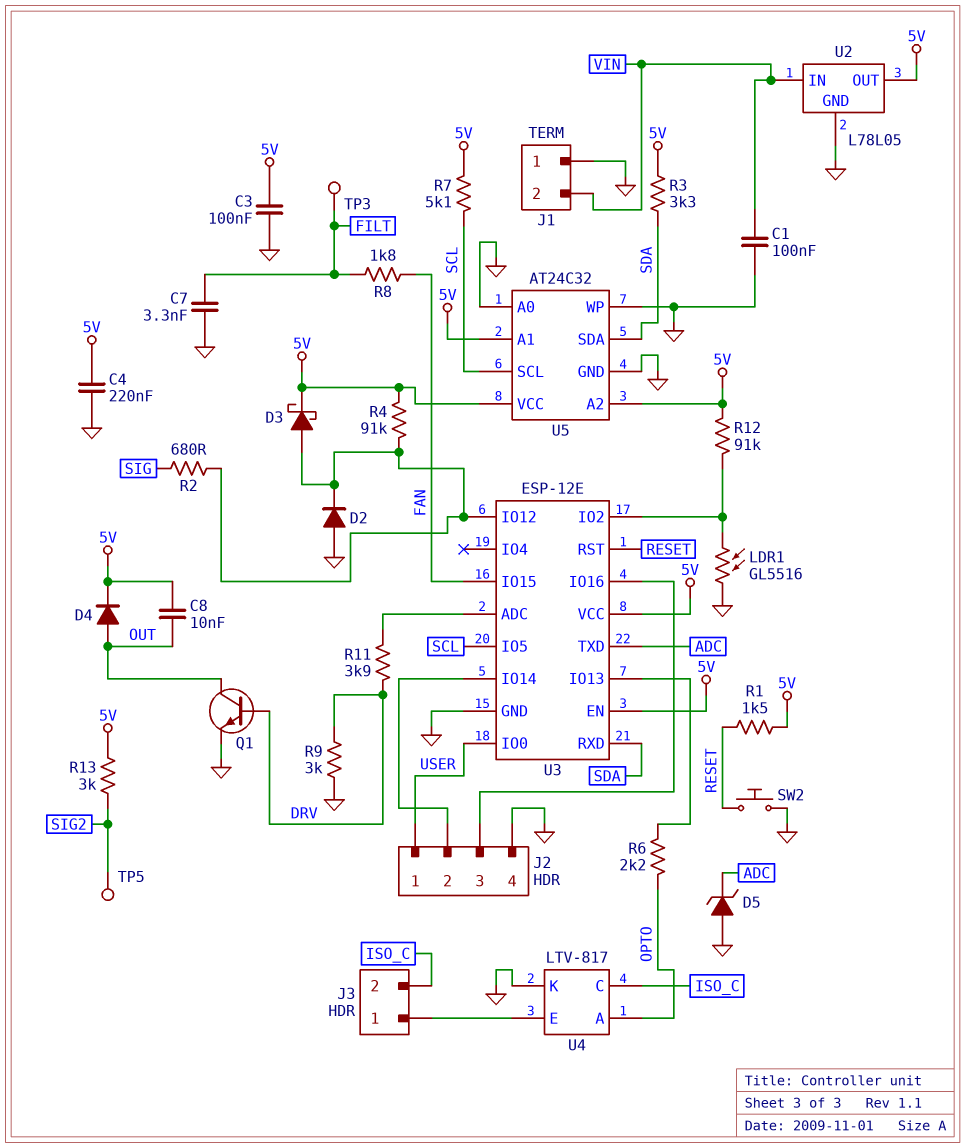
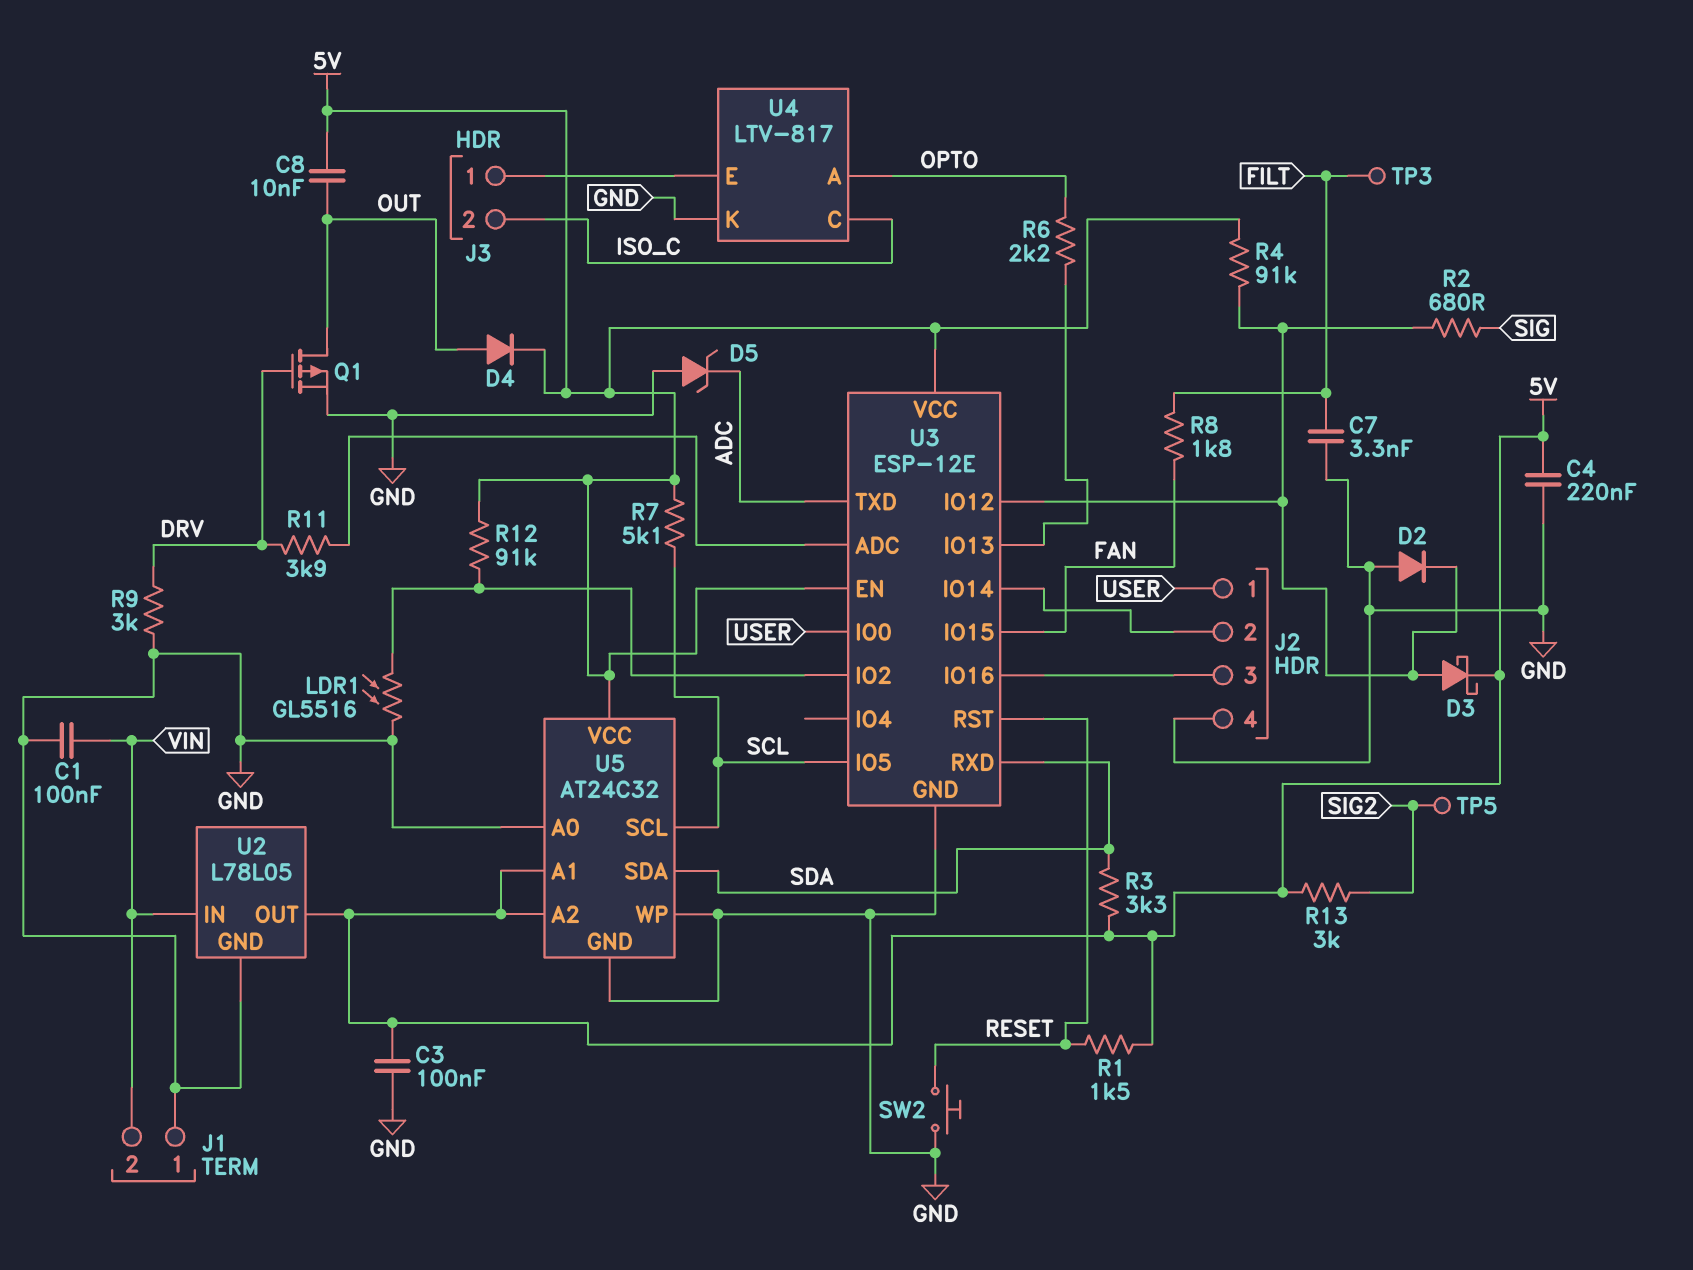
Q1: NPN (B DRV, C OUT, E GND) -> PMOS (G DRV, D OUT, S GND)

